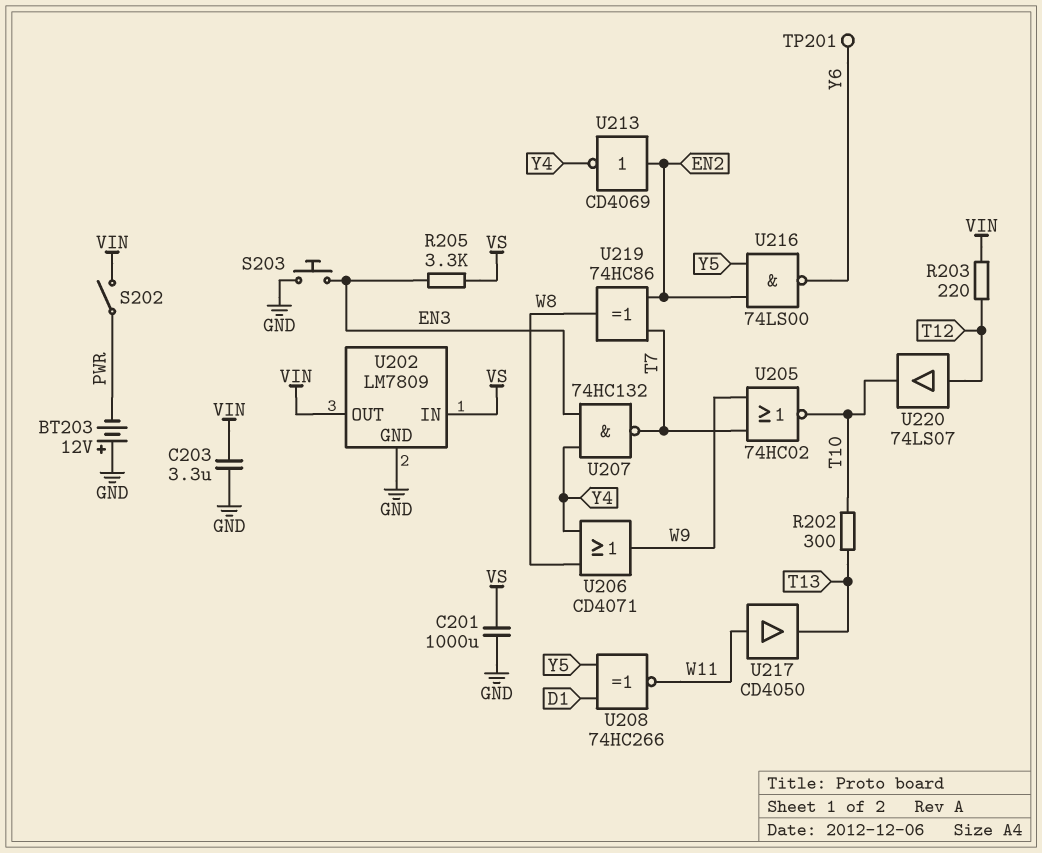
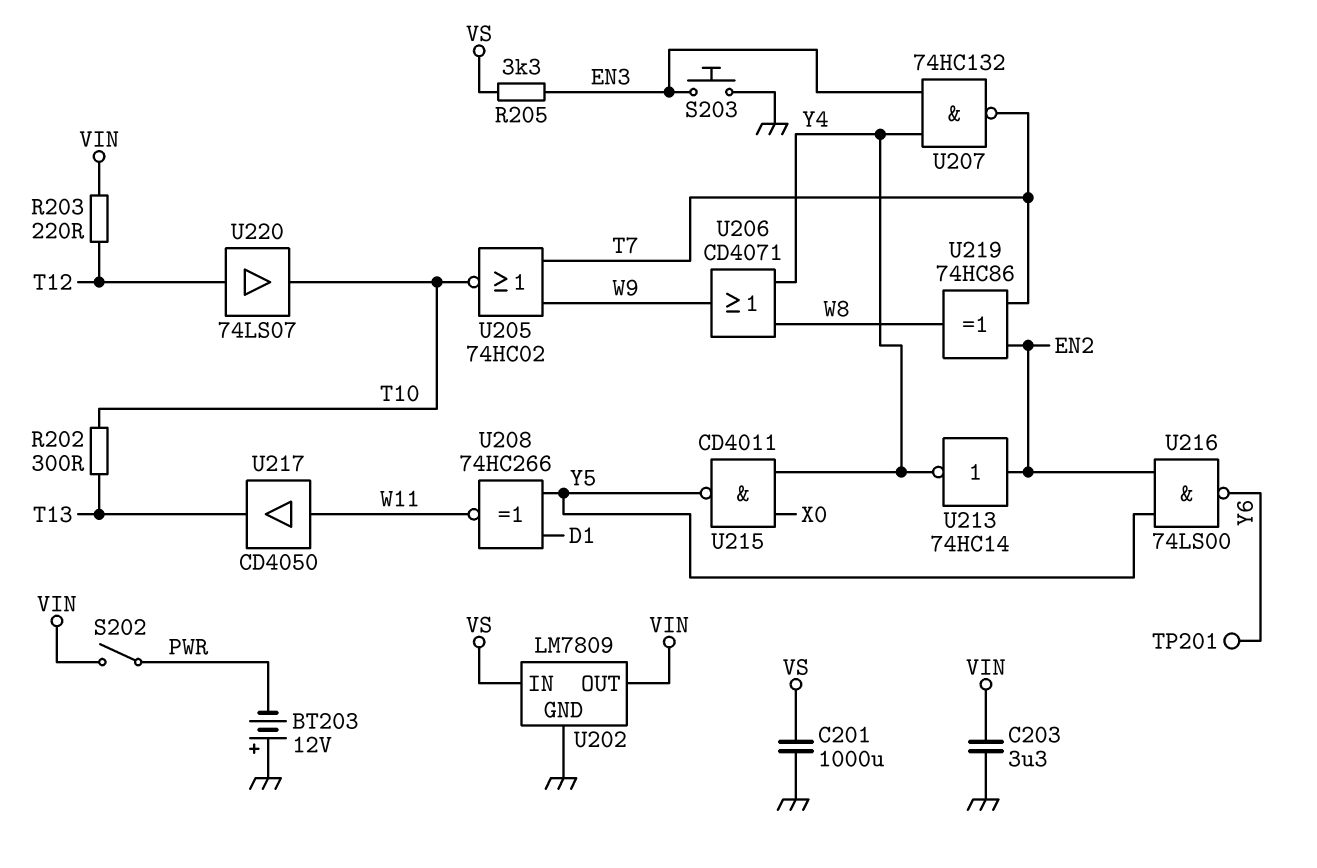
U213: NOT CD4069 (in EN2, out Y4) -> NOT 74HC14 (in EN2, out Y4)
U215: none -> NAND CD4011 (in X0, in Y4, out Y5)

